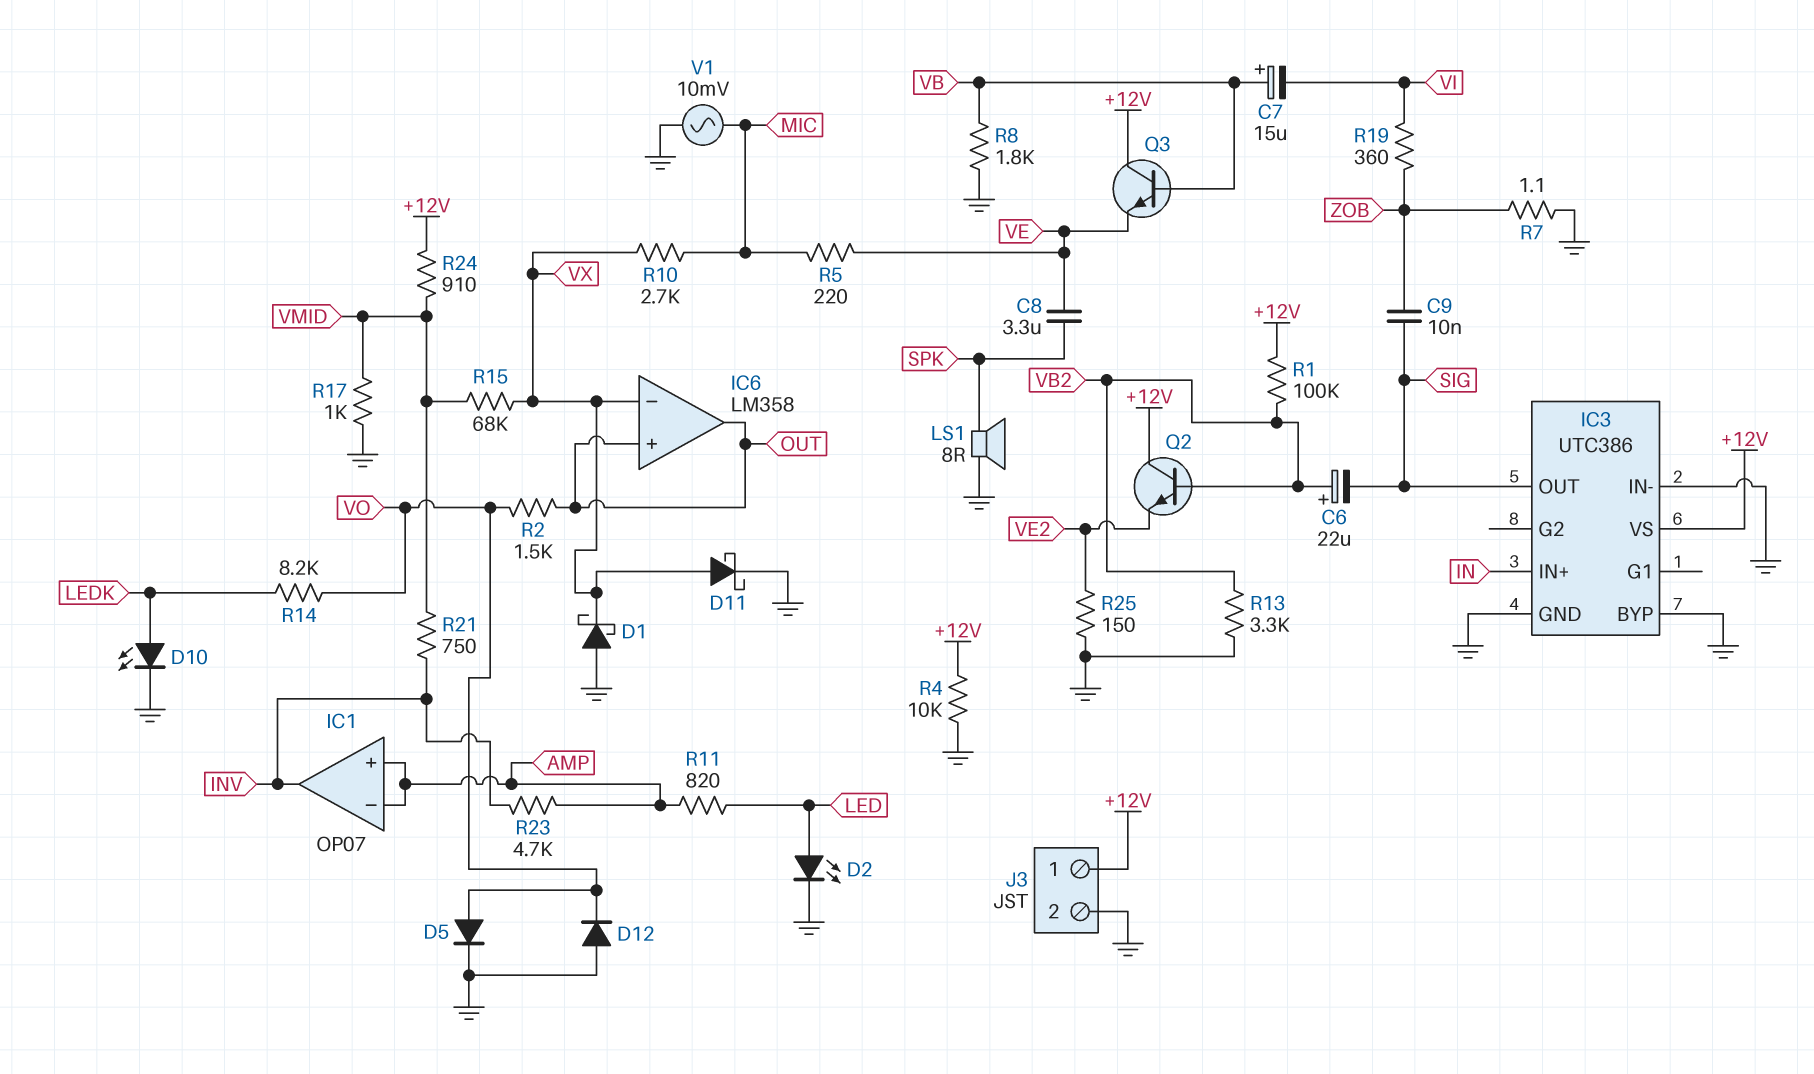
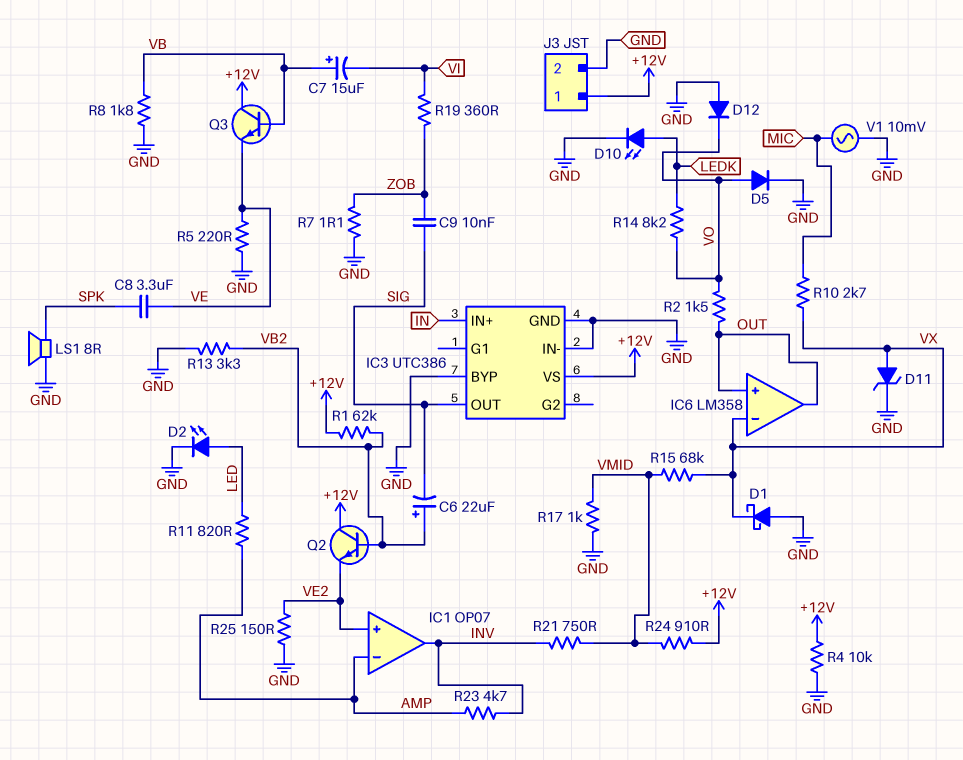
D11: schottky (A VX, K GND) -> zener (A VX, K GND)
IC1 pin in+: AMP -> VE2
R1: 100k (+12V, VB2) -> 62k (+12V, VB2)
R5: 220 (MIC, VE) -> 220 (GND, VE)

